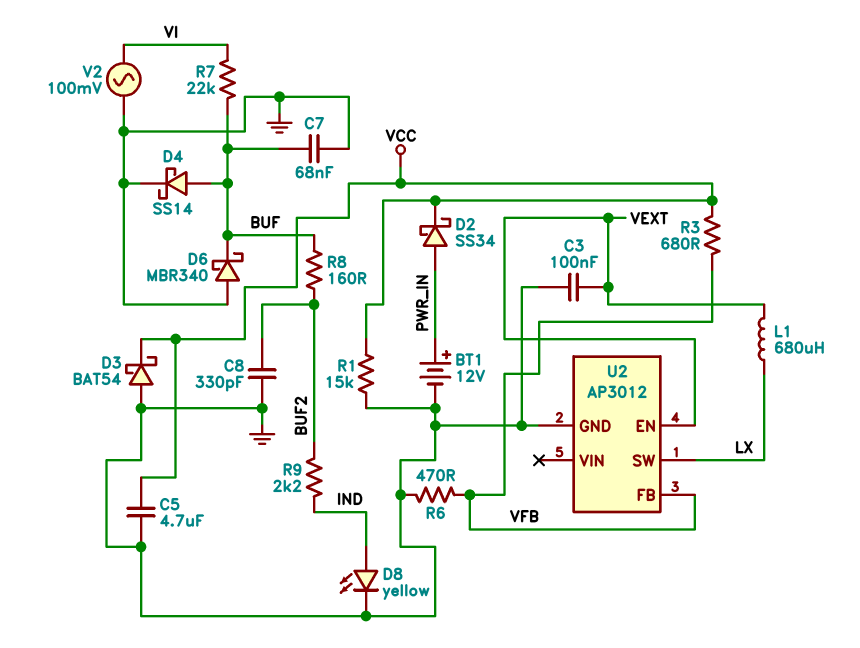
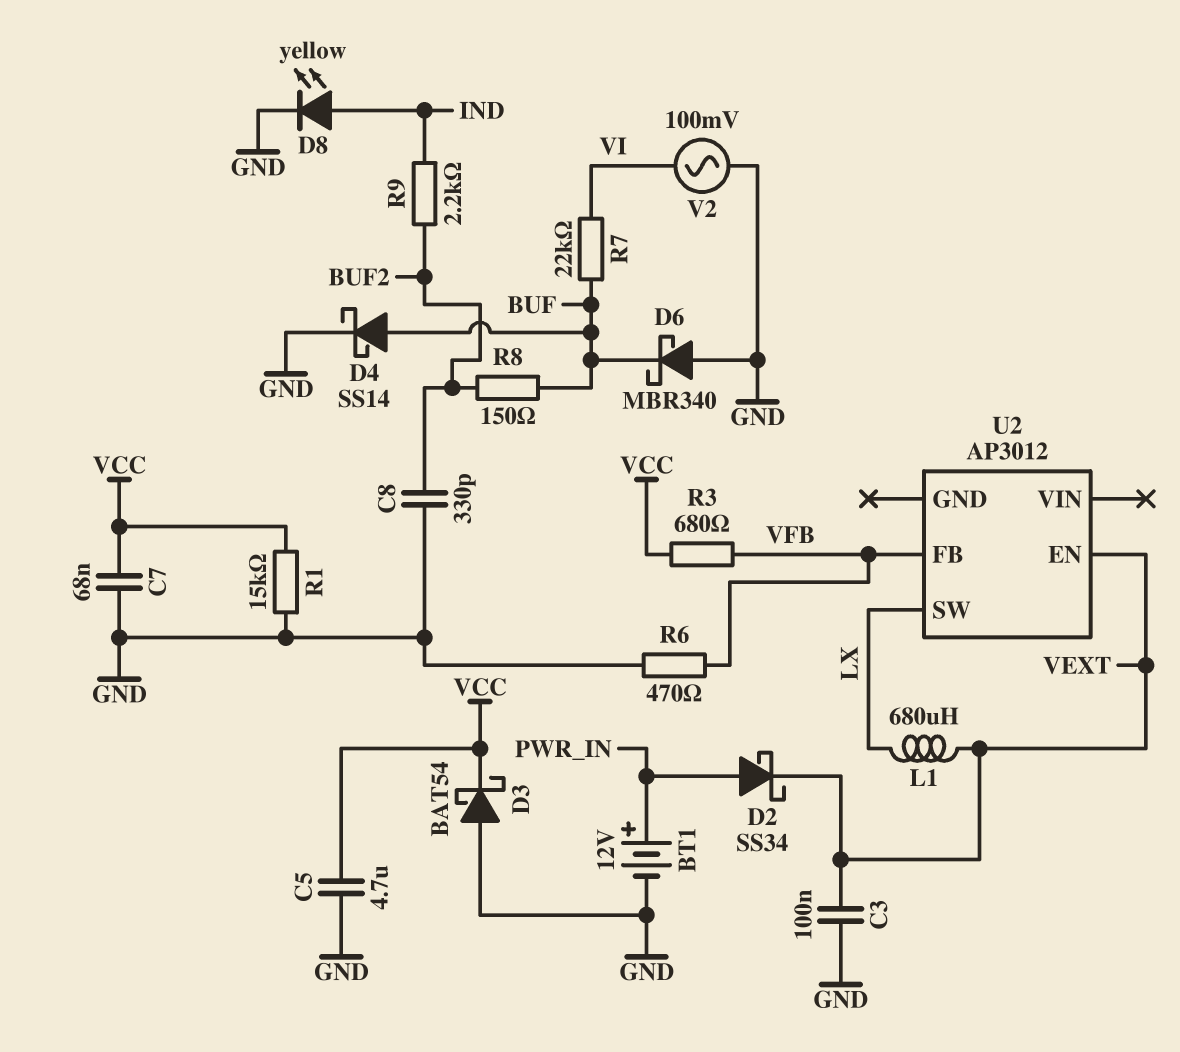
C7: 68nF (BUF, GND) -> 68nF (GND, VCC)
D2: schottky SS34 (A PWR_IN, K VCC) -> schottky SS34 (A PWR_IN, K VEXT)
R8: 160 (BUF, BUF2) -> 150 (BUF, BUF2)
U2 pin GND: GND -> none

